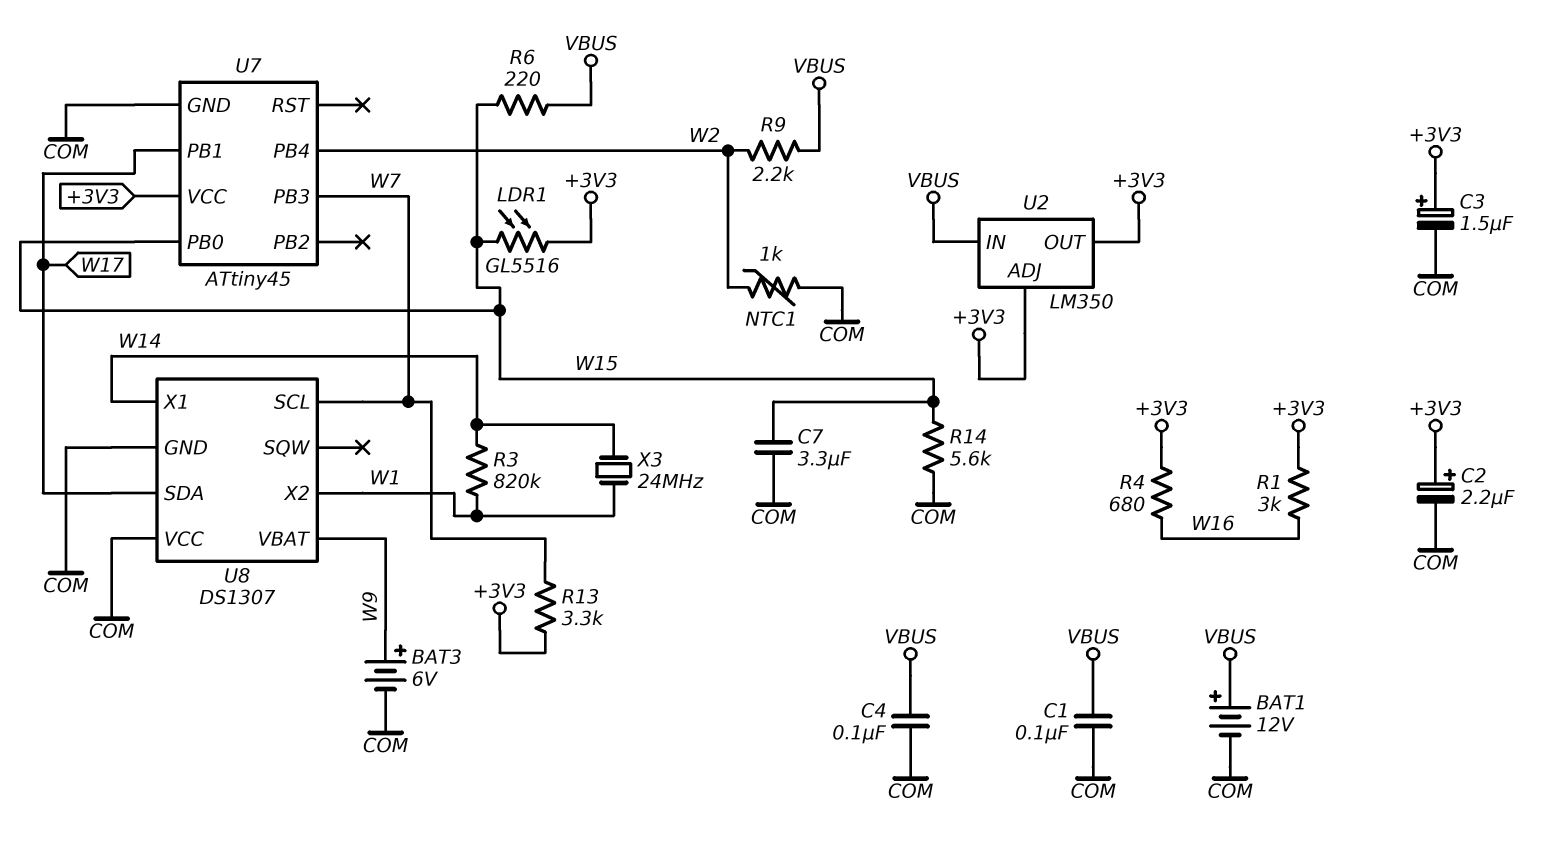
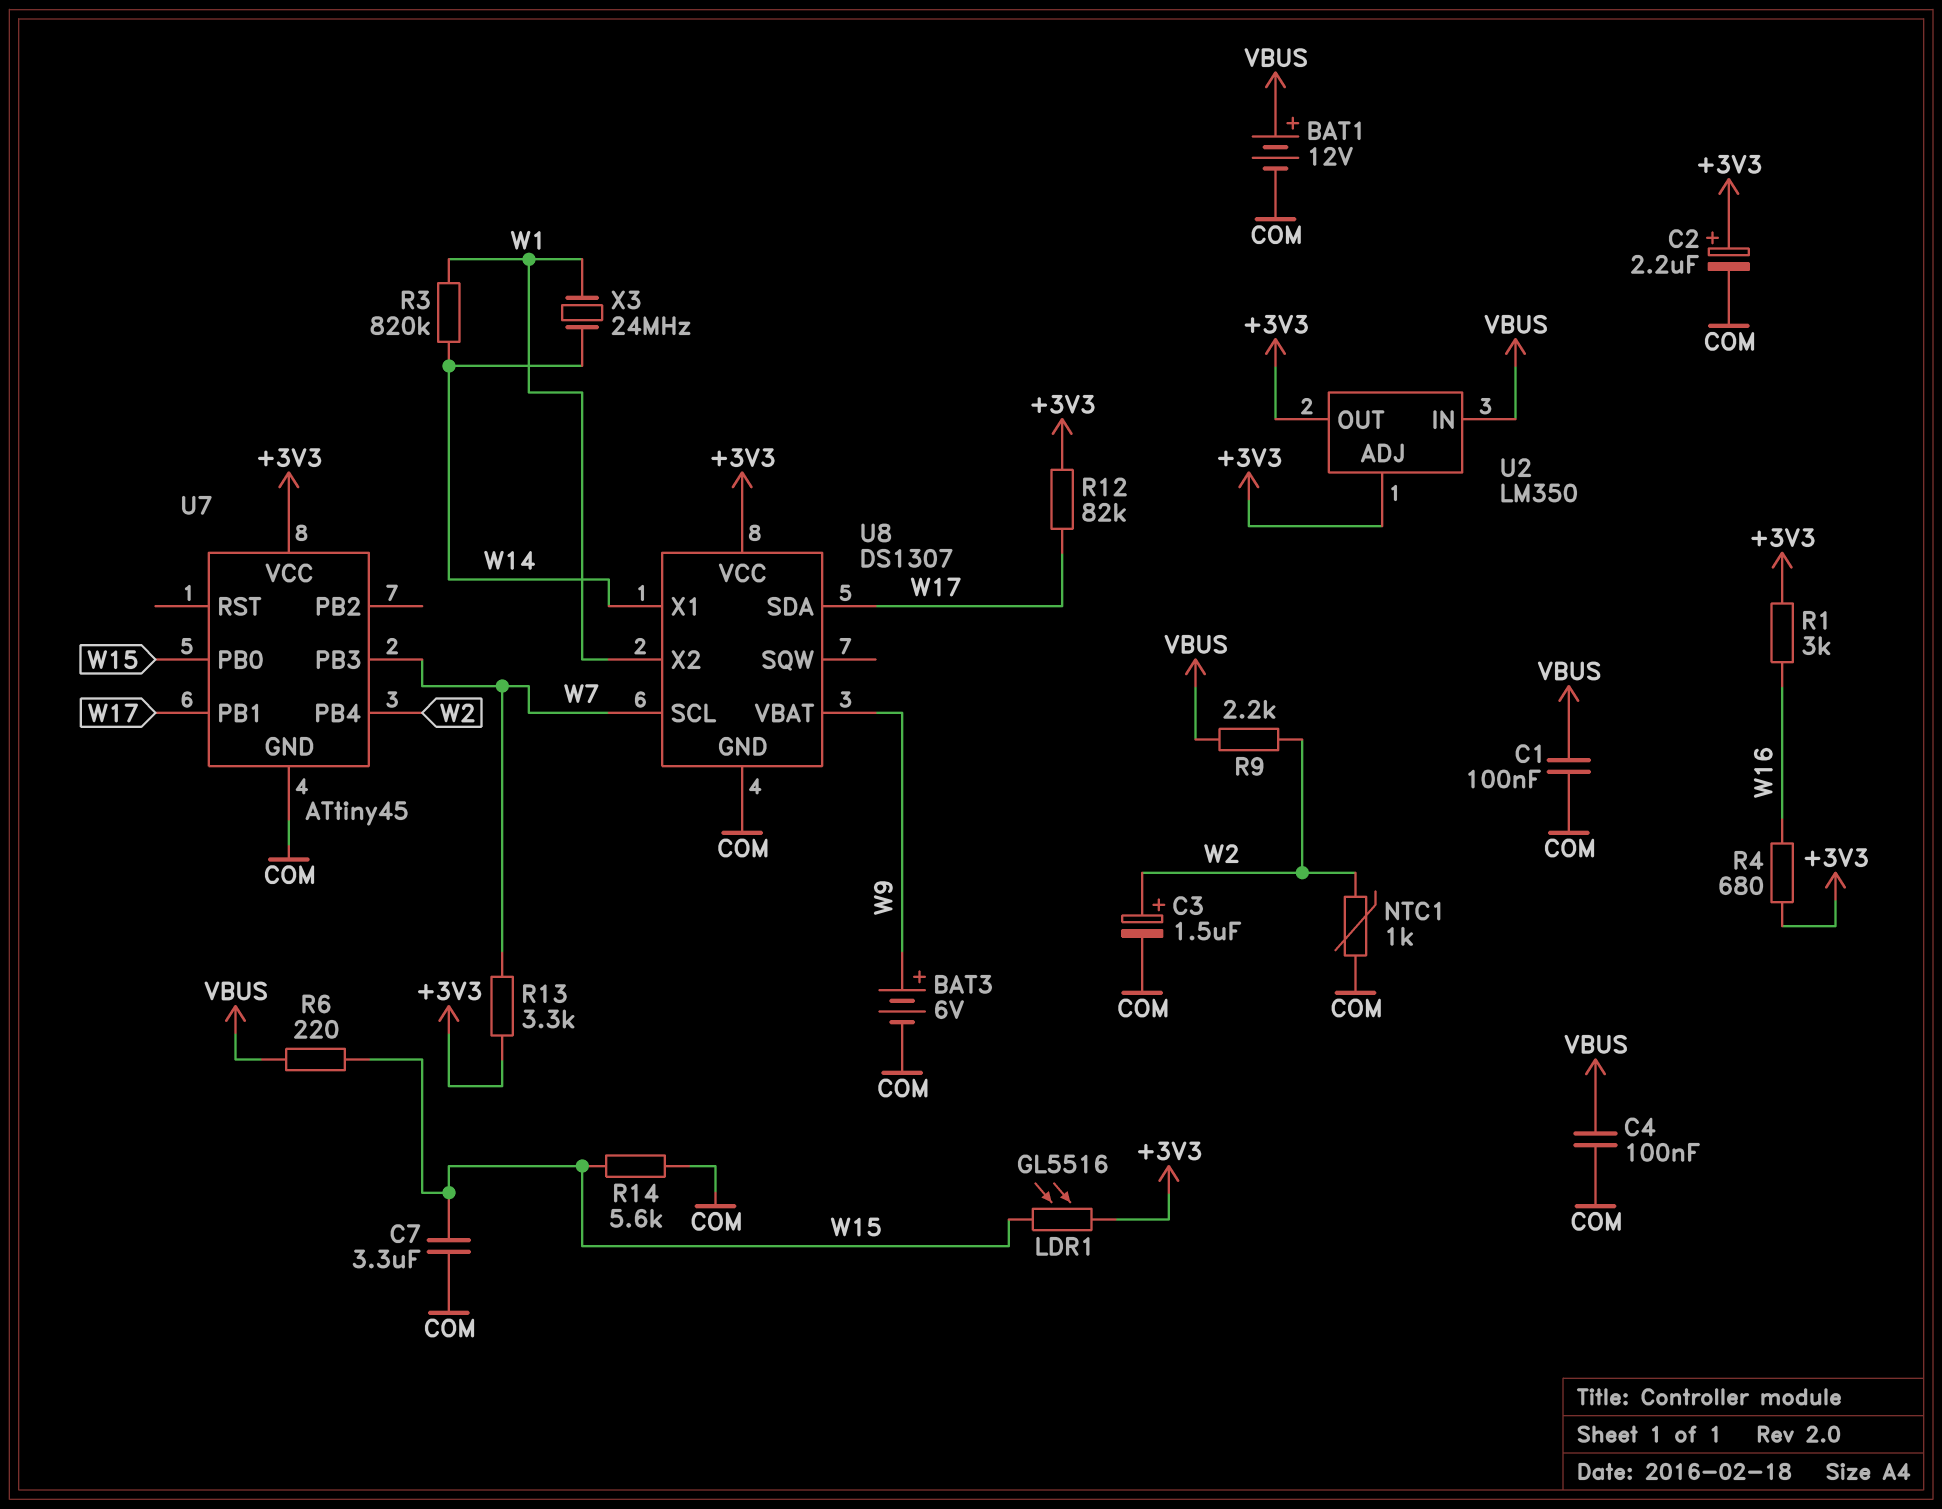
C3: 1.5uF (plus +3V3, minus COM) -> 1.5uF (plus W2, minus COM)
R12: none -> 82k (+3V3, W17)
U8 pin VCC: COM -> +3V3

